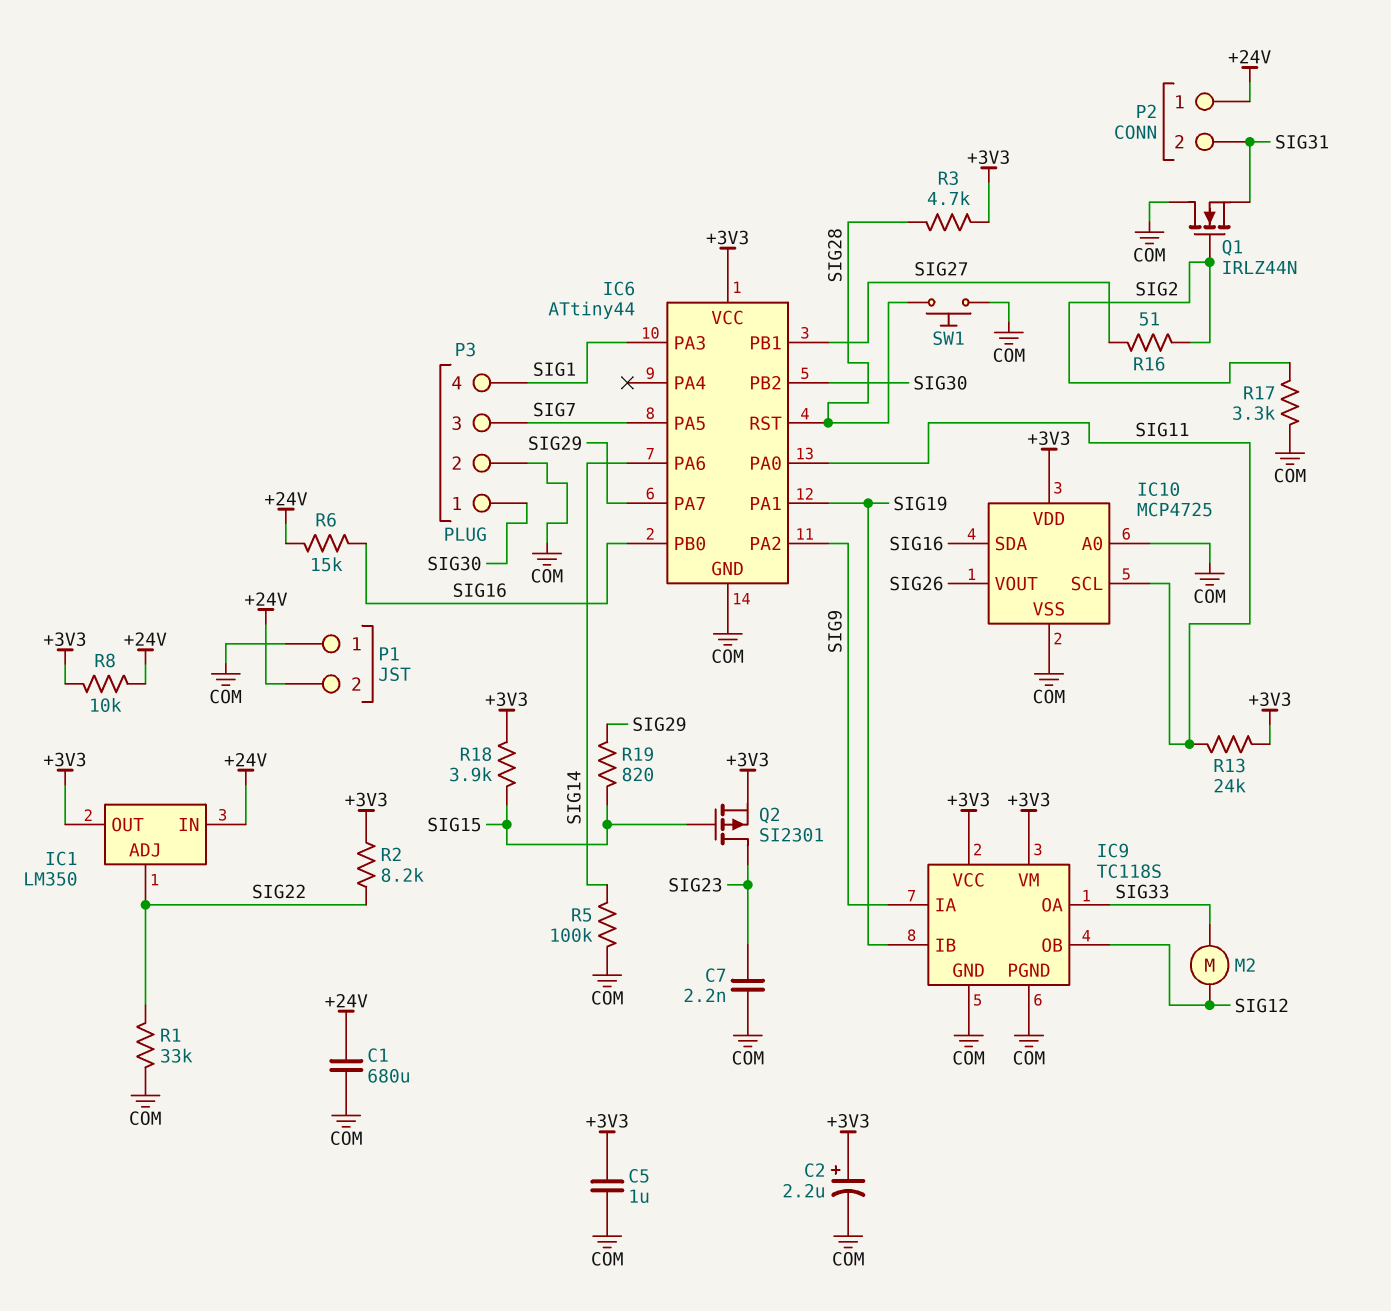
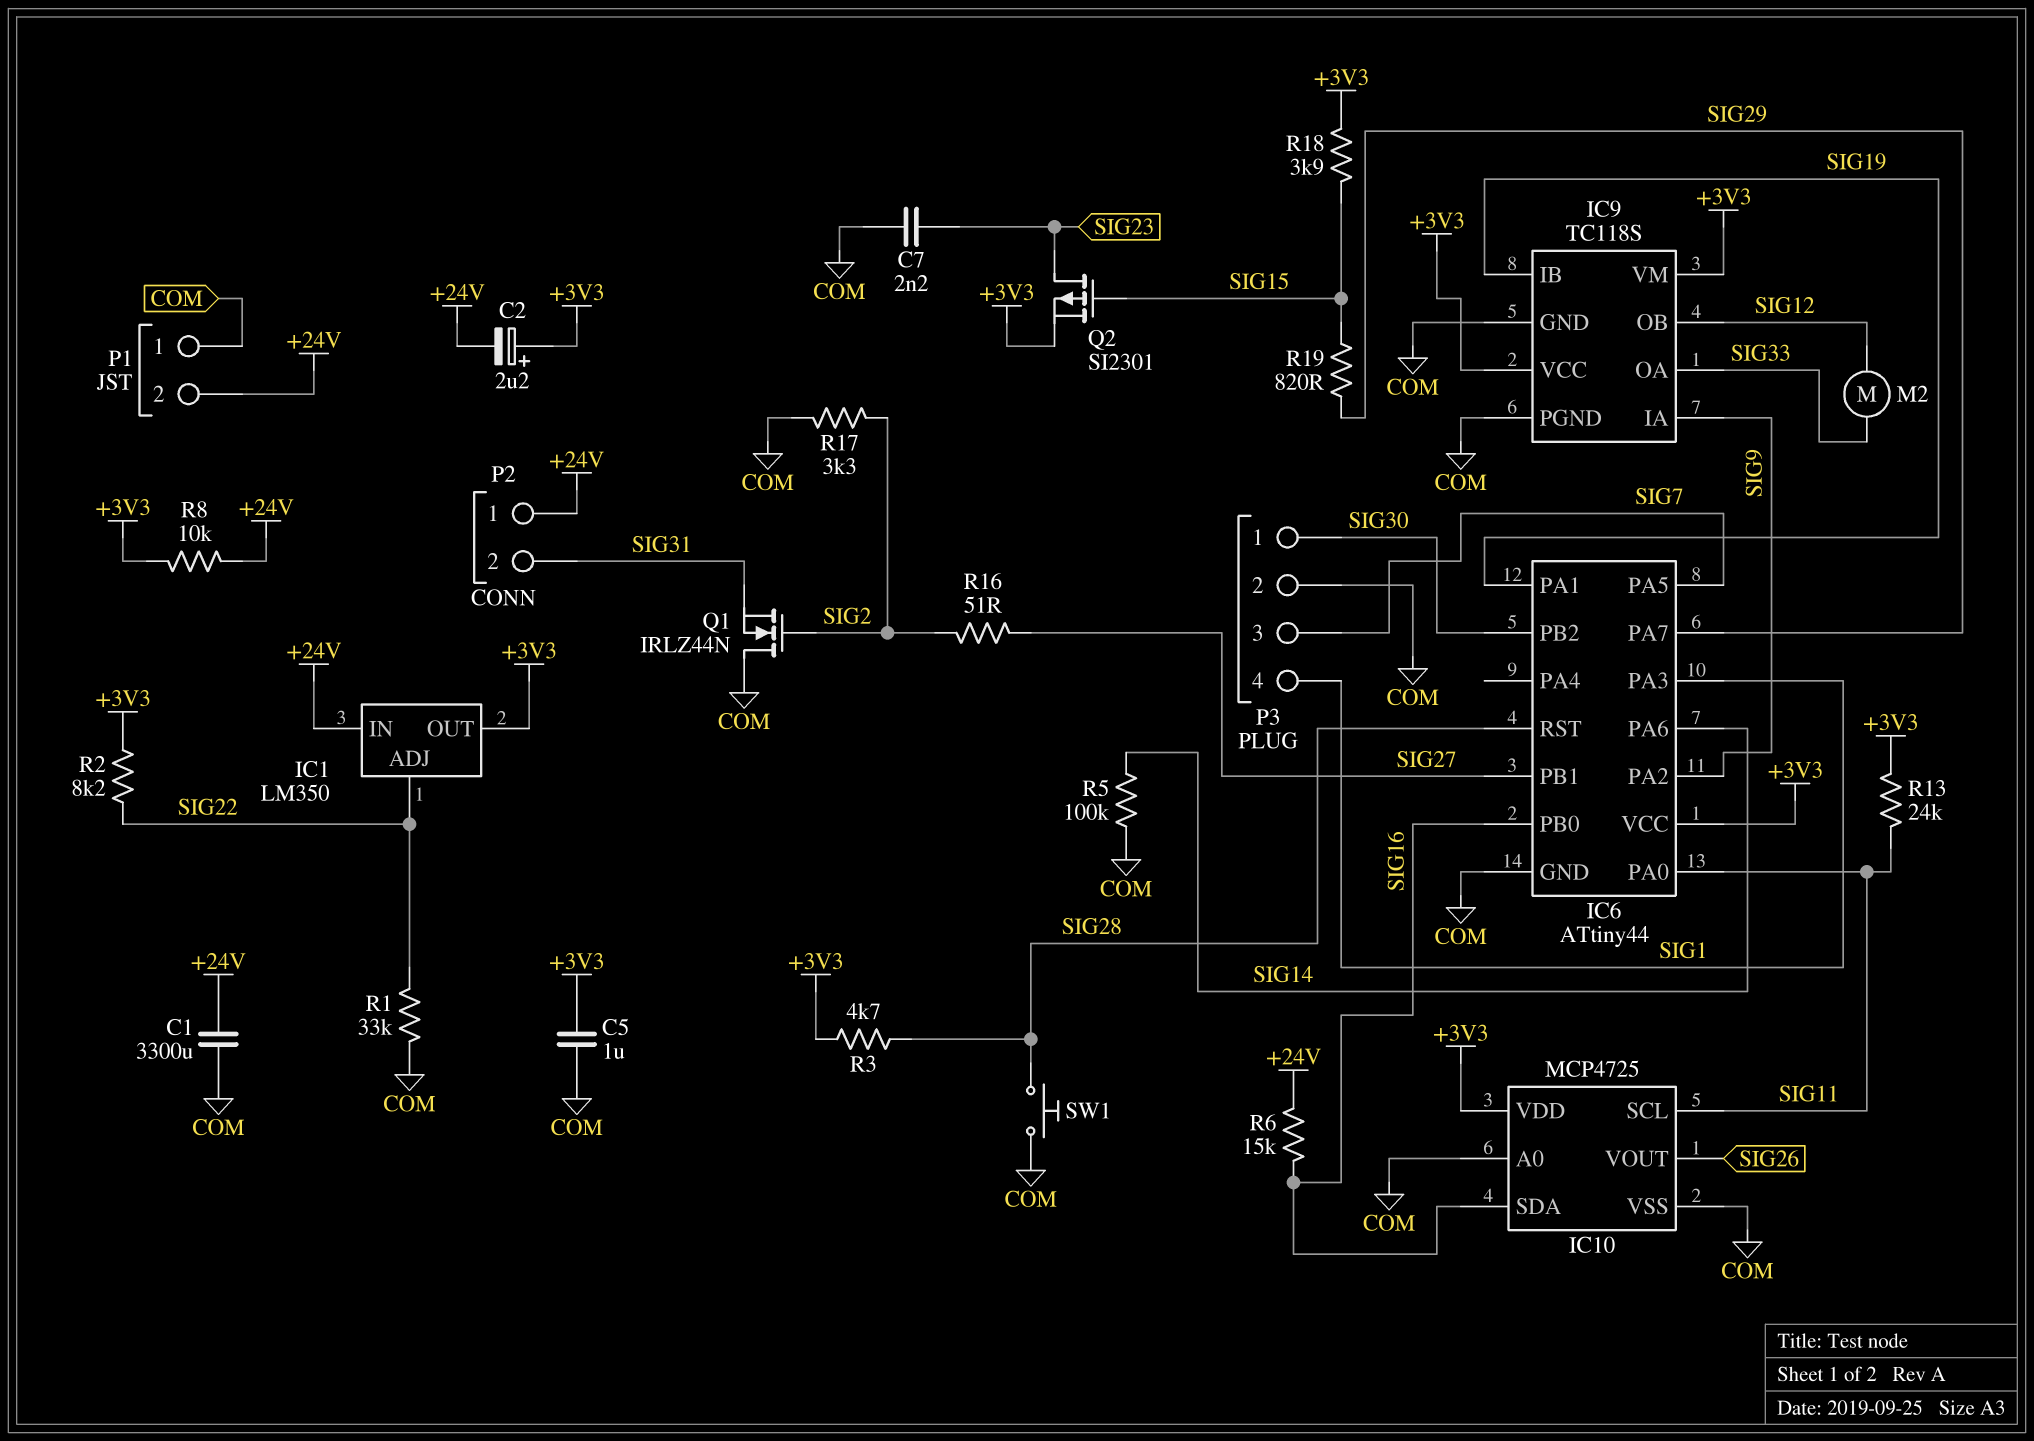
C1: 680uF (+24V, COM) -> 3300uF (+24V, COM)
C2: 2.2uF (plus +3V3, minus COM) -> 2.2uF (plus +3V3, minus +24V)

